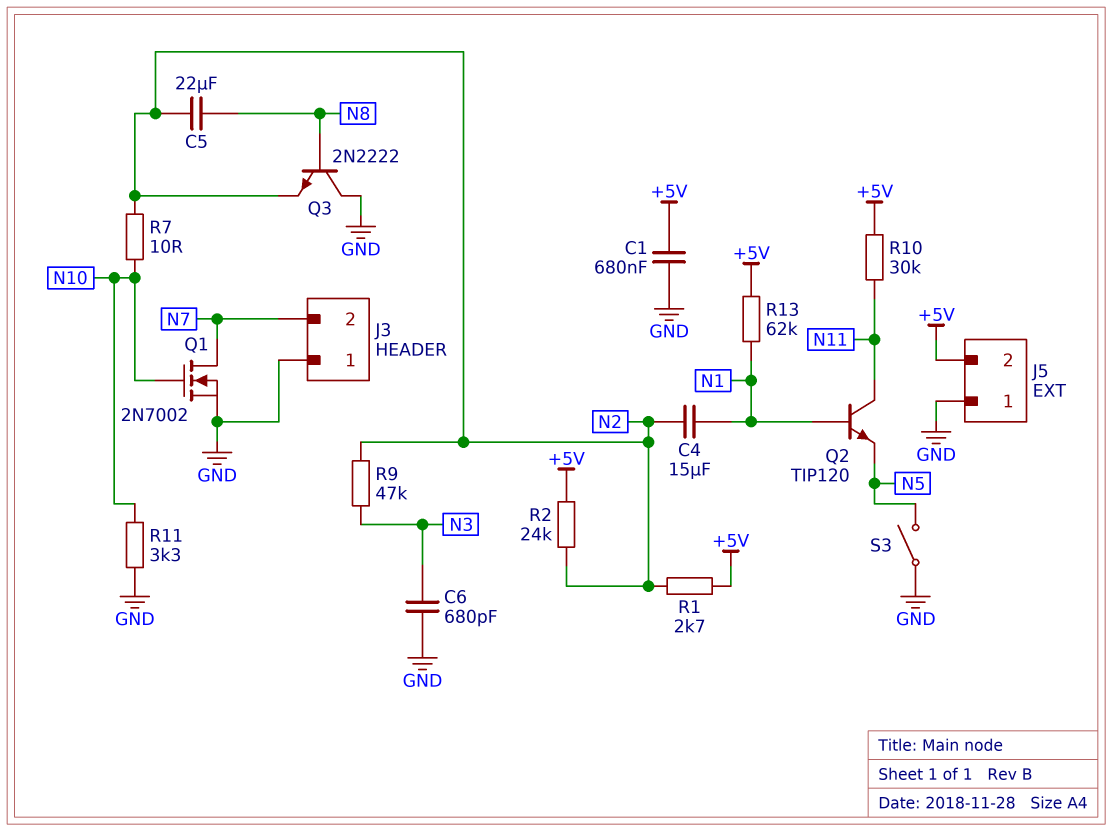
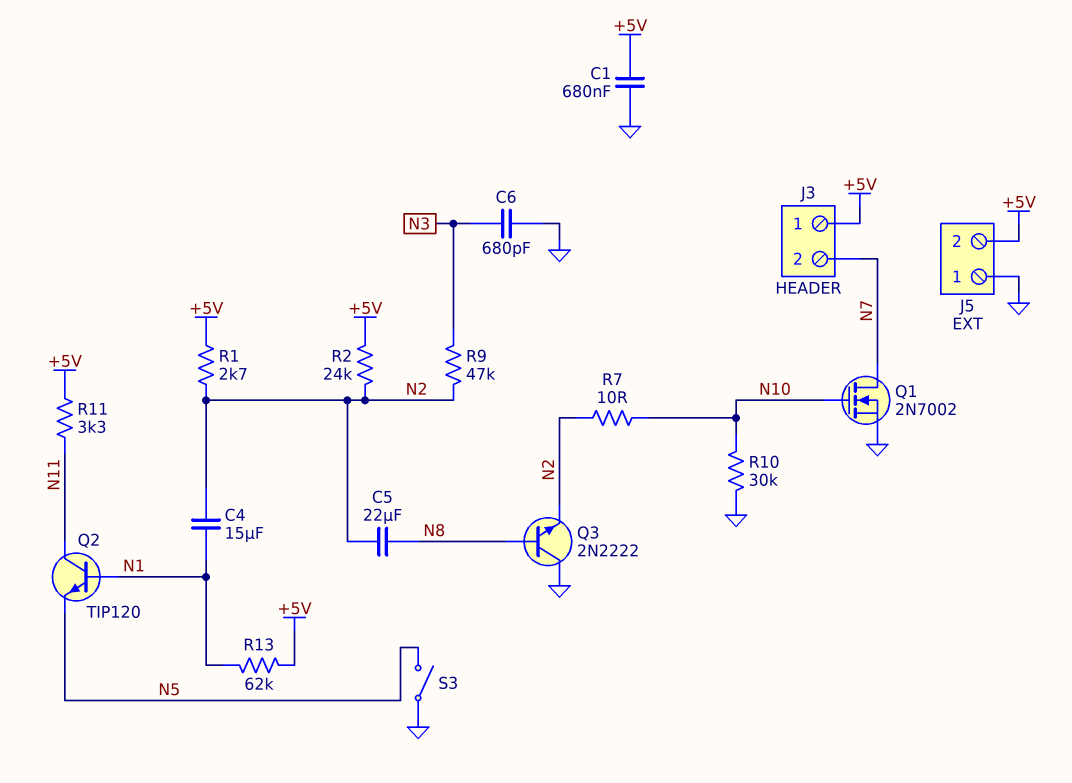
J3 pin 1: GND -> +5V
R10: 30k (+5V, N11) -> 30k (GND, N10)
R11: 3.3k (GND, N10) -> 3.3k (+5V, N11)

